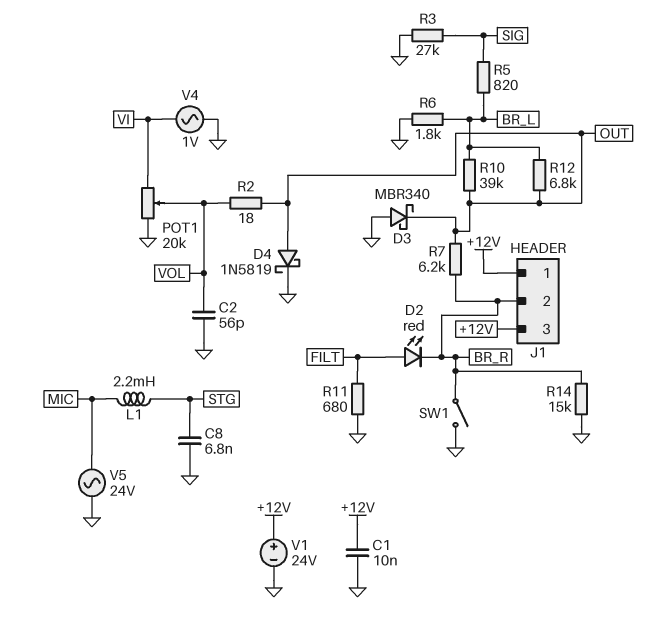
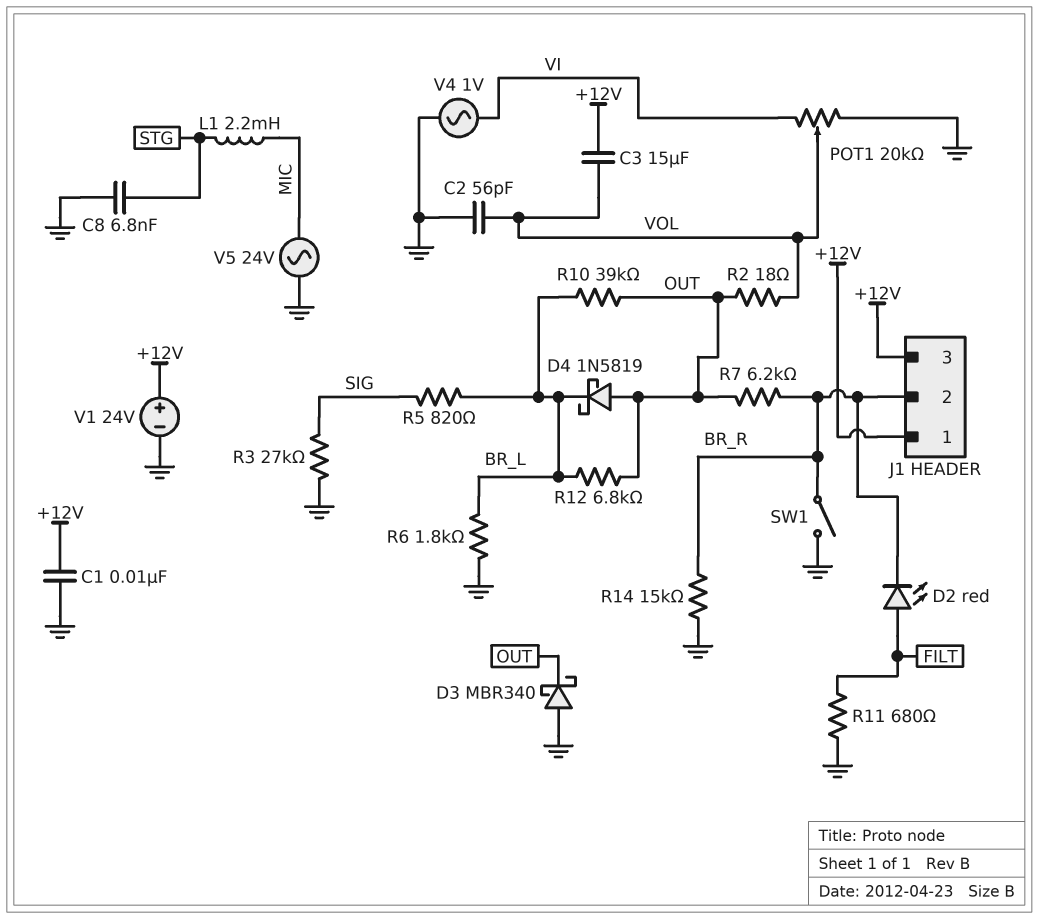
C3: none -> 15uF (+12V, VOL)
D4: schottky 1N5819 (A OUT, K GND) -> schottky 1N5819 (A OUT, K BR_L)

